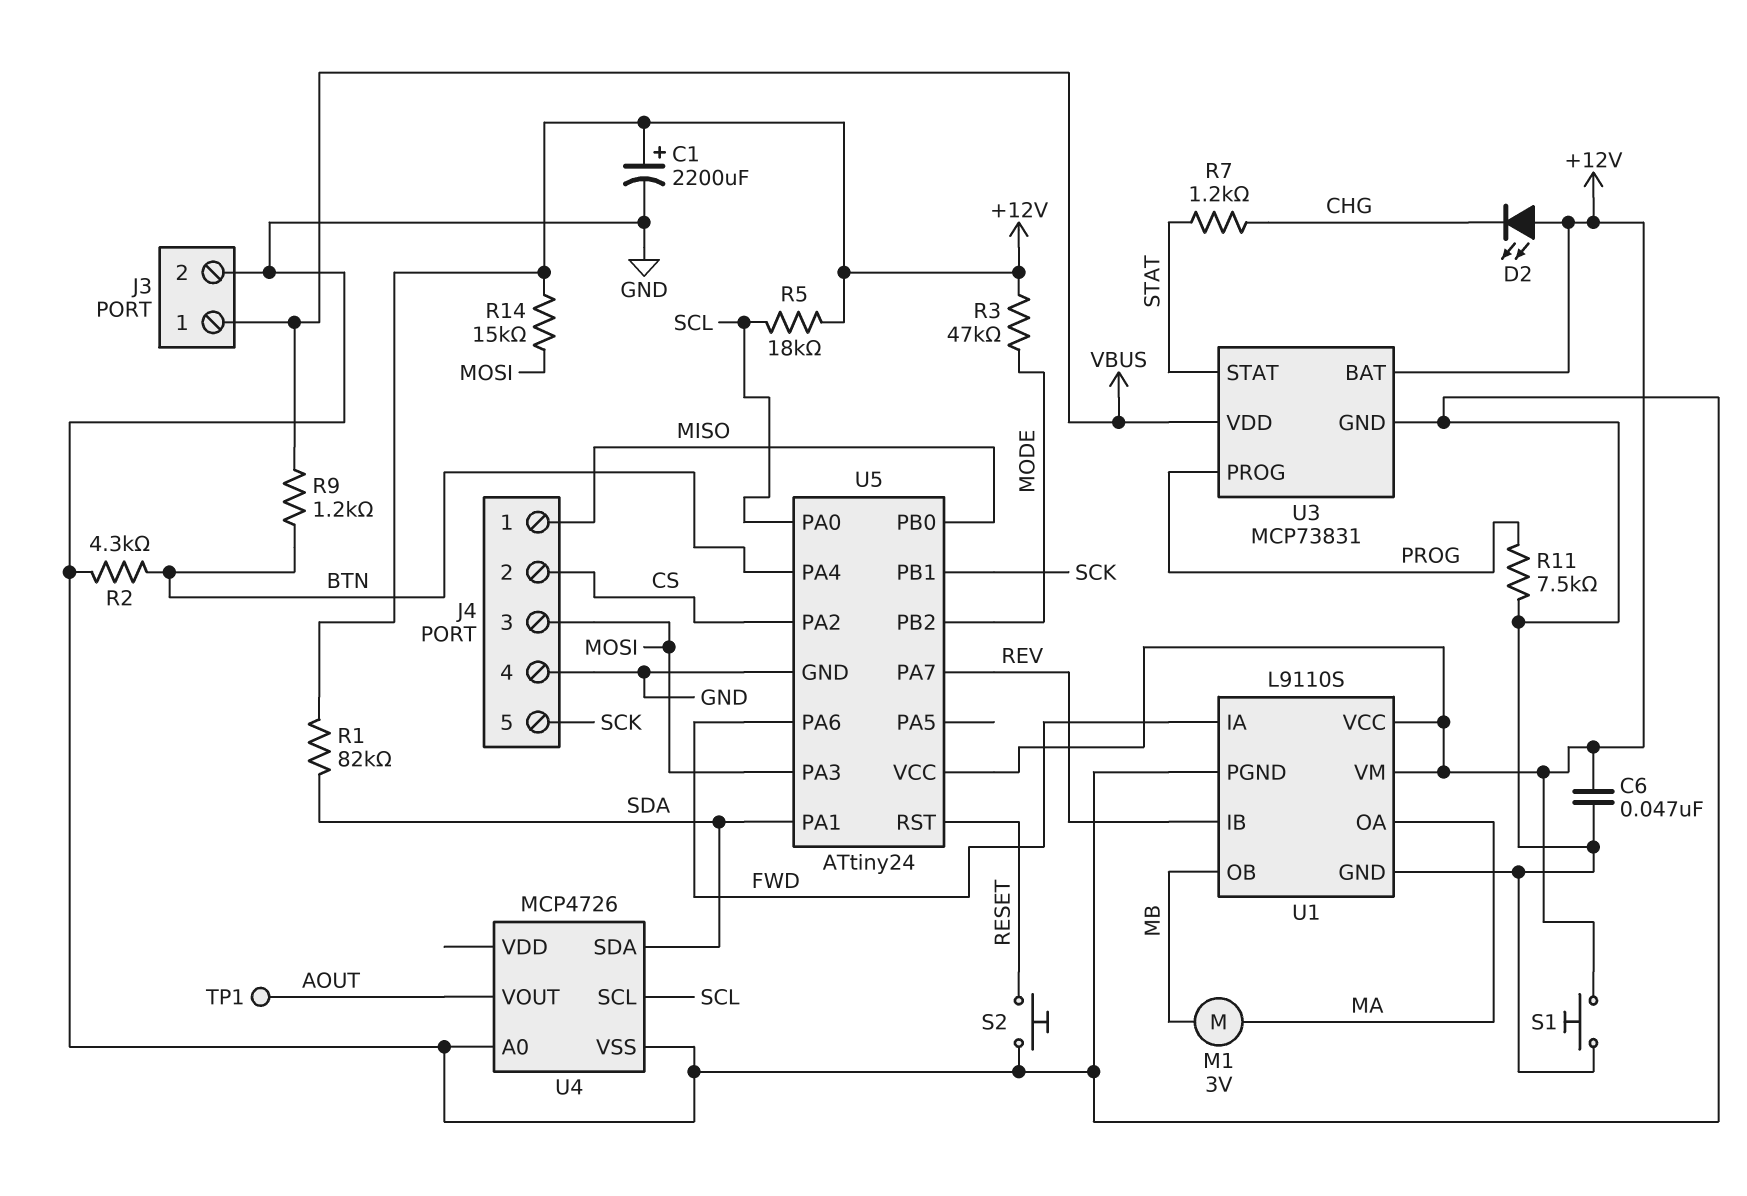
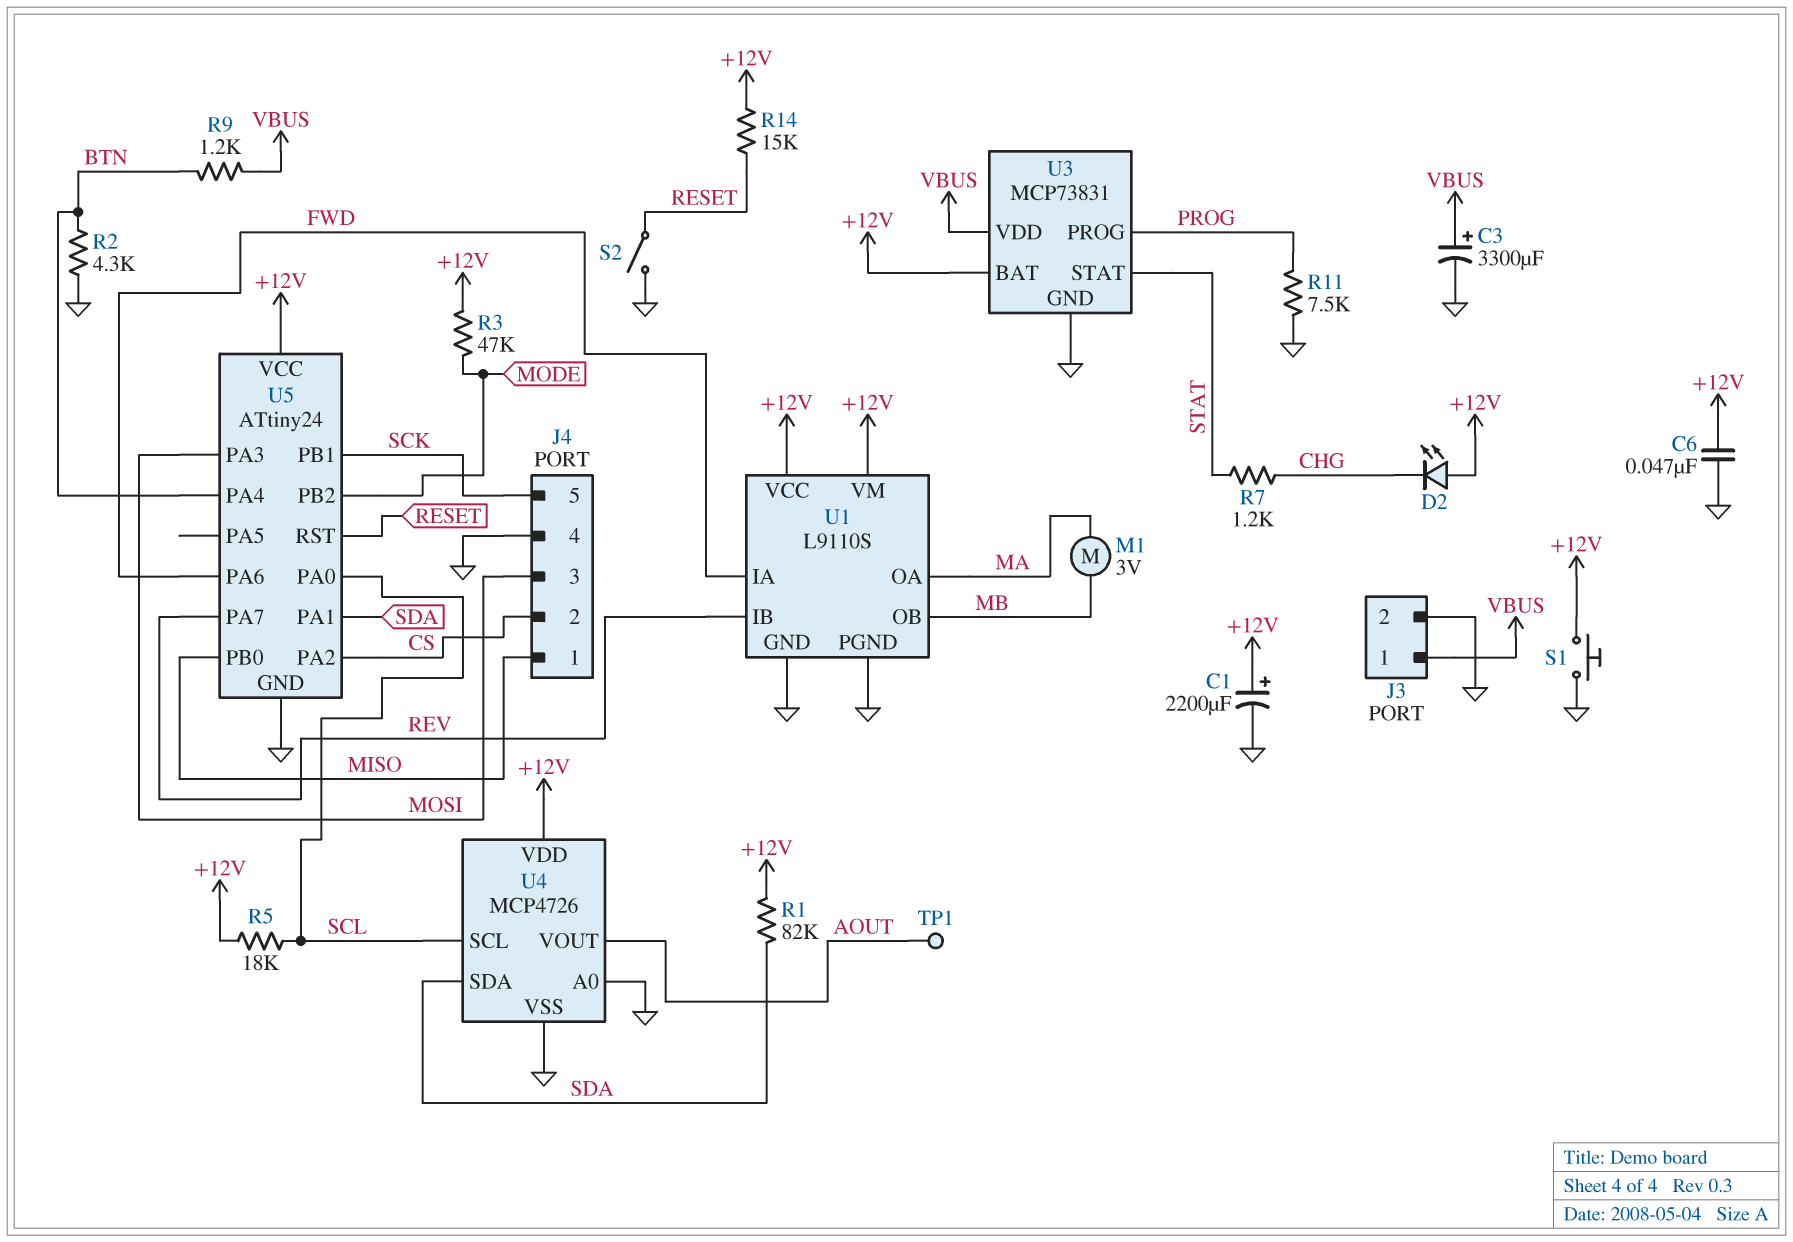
C3: none -> 3300uF (plus VBUS, minus GND)
R14: 15k (+12V, MOSI) -> 15k (+12V, RESET)
S2: button (GND, RESET) -> switch (GND, RESET)
U4 pin VDD: none -> +12V

